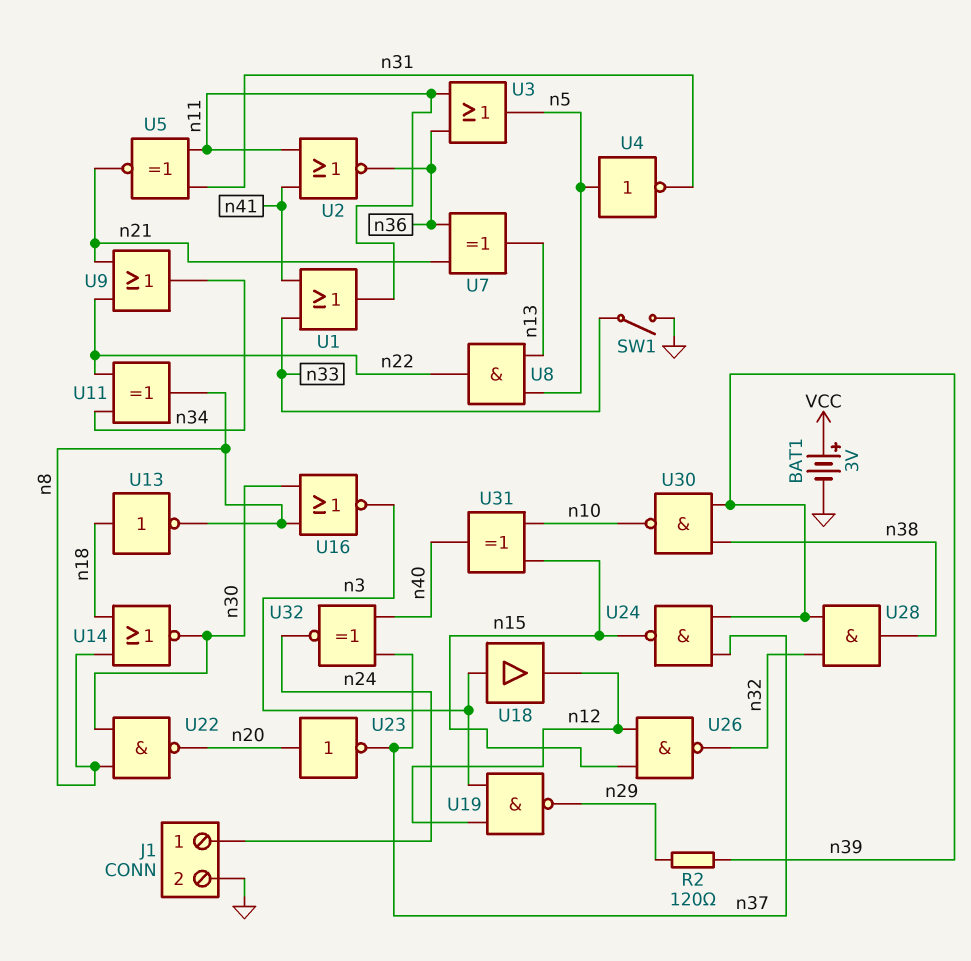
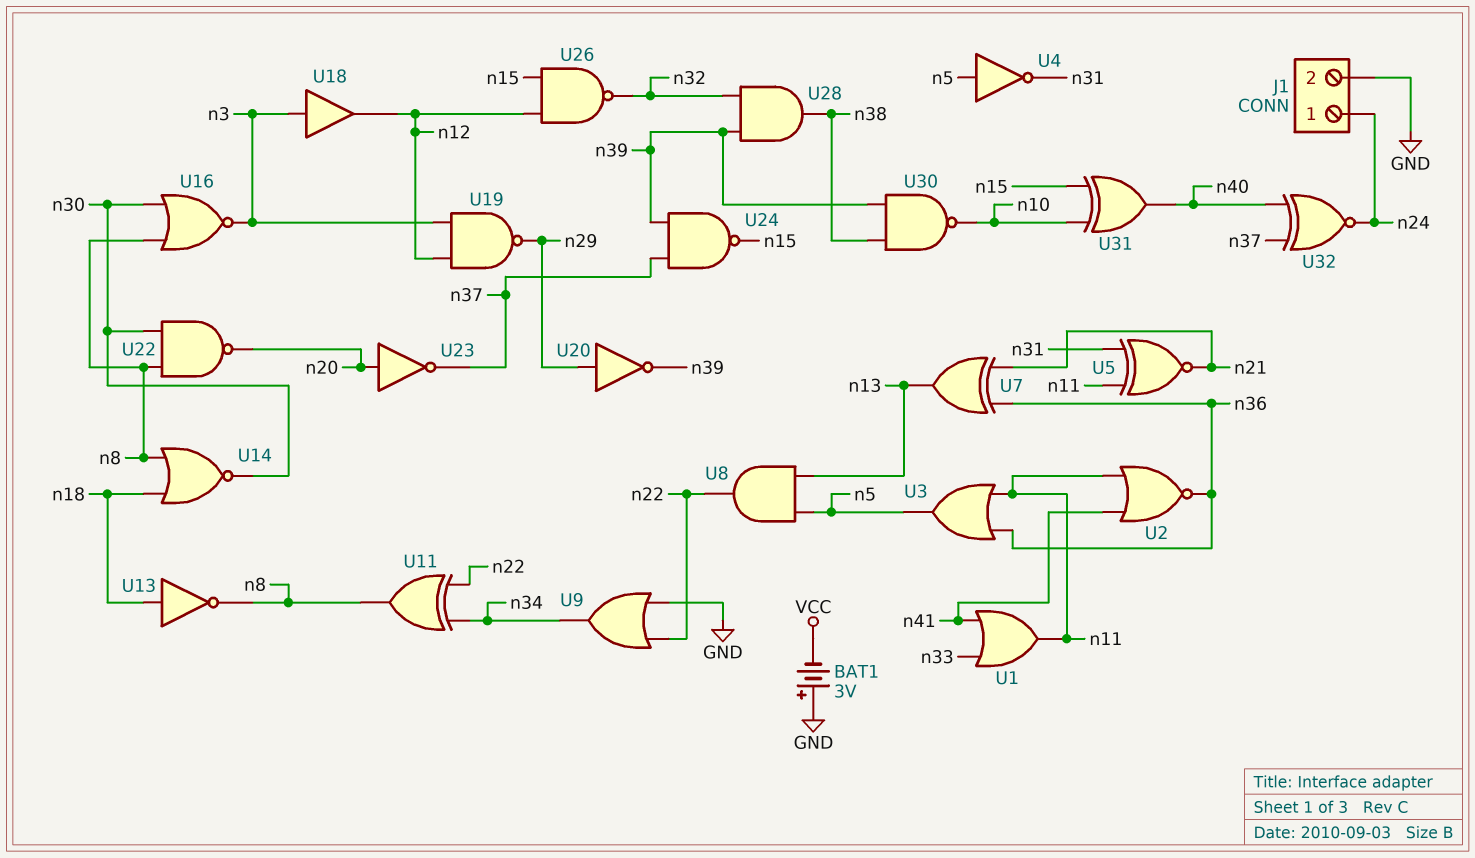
BAT1: 3V (plus VCC, minus GND) -> 3V (plus GND, minus VCC)
R2: 120 (n29, n39) -> none
SW1: switch (GND, n33) -> none
U9: OR (in n21, in n22, out n34) -> OR (in GND, in n22, out n34)
U20: none -> NOT (in n29, out n39)

